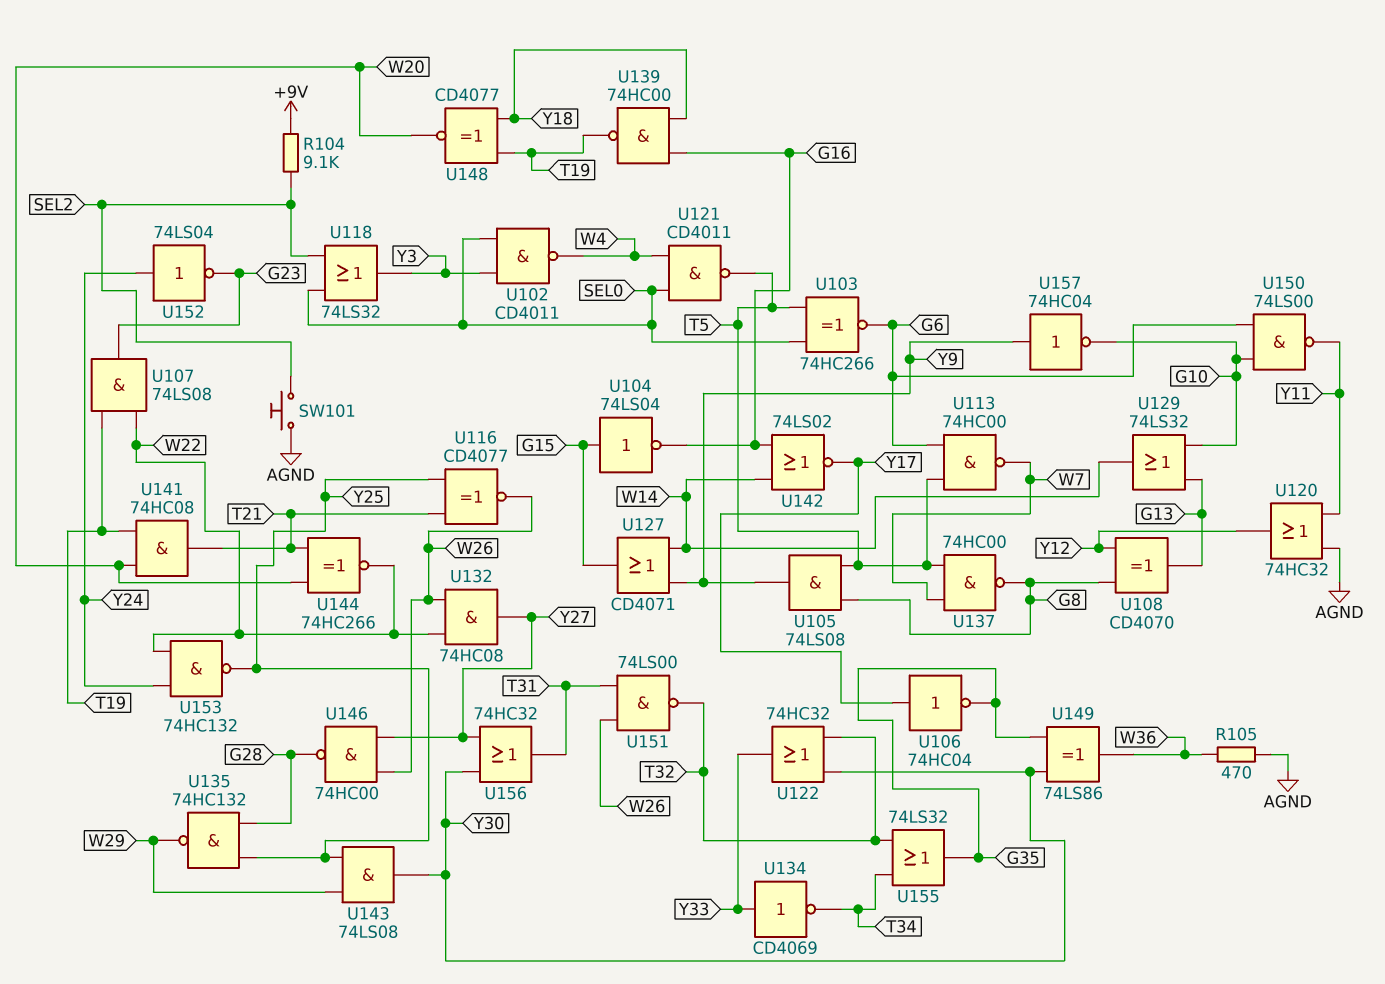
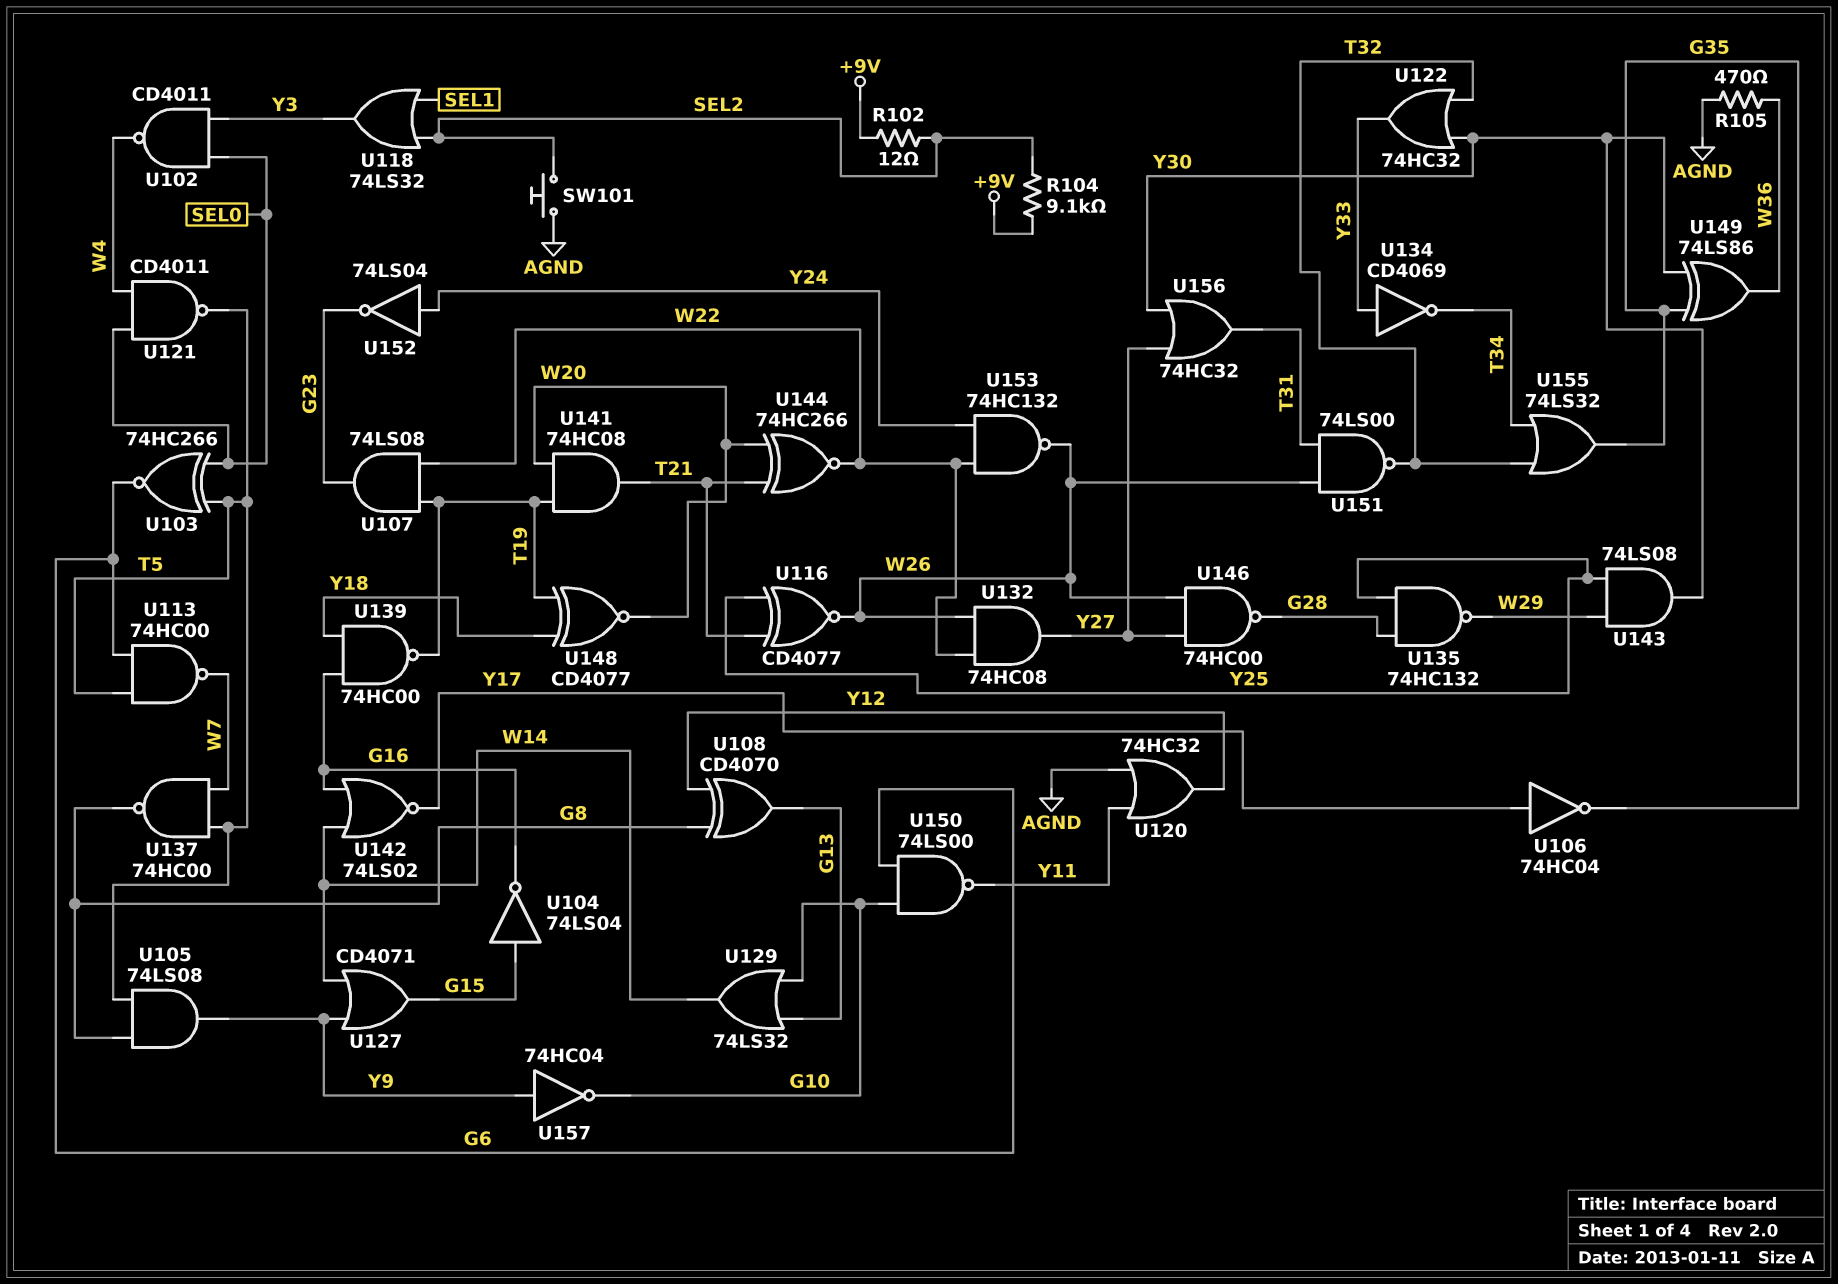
R102: none -> 12 (+9V, SEL2)
U118: OR 74LS32 (in SEL0, in SEL2, out Y3) -> OR 74LS32 (in SEL1, in SEL2, out Y3)
U153: NAND 74HC132 (in W22, in Y24, out Y25) -> NAND 74HC132 (in W22, in Y24, out W26)

